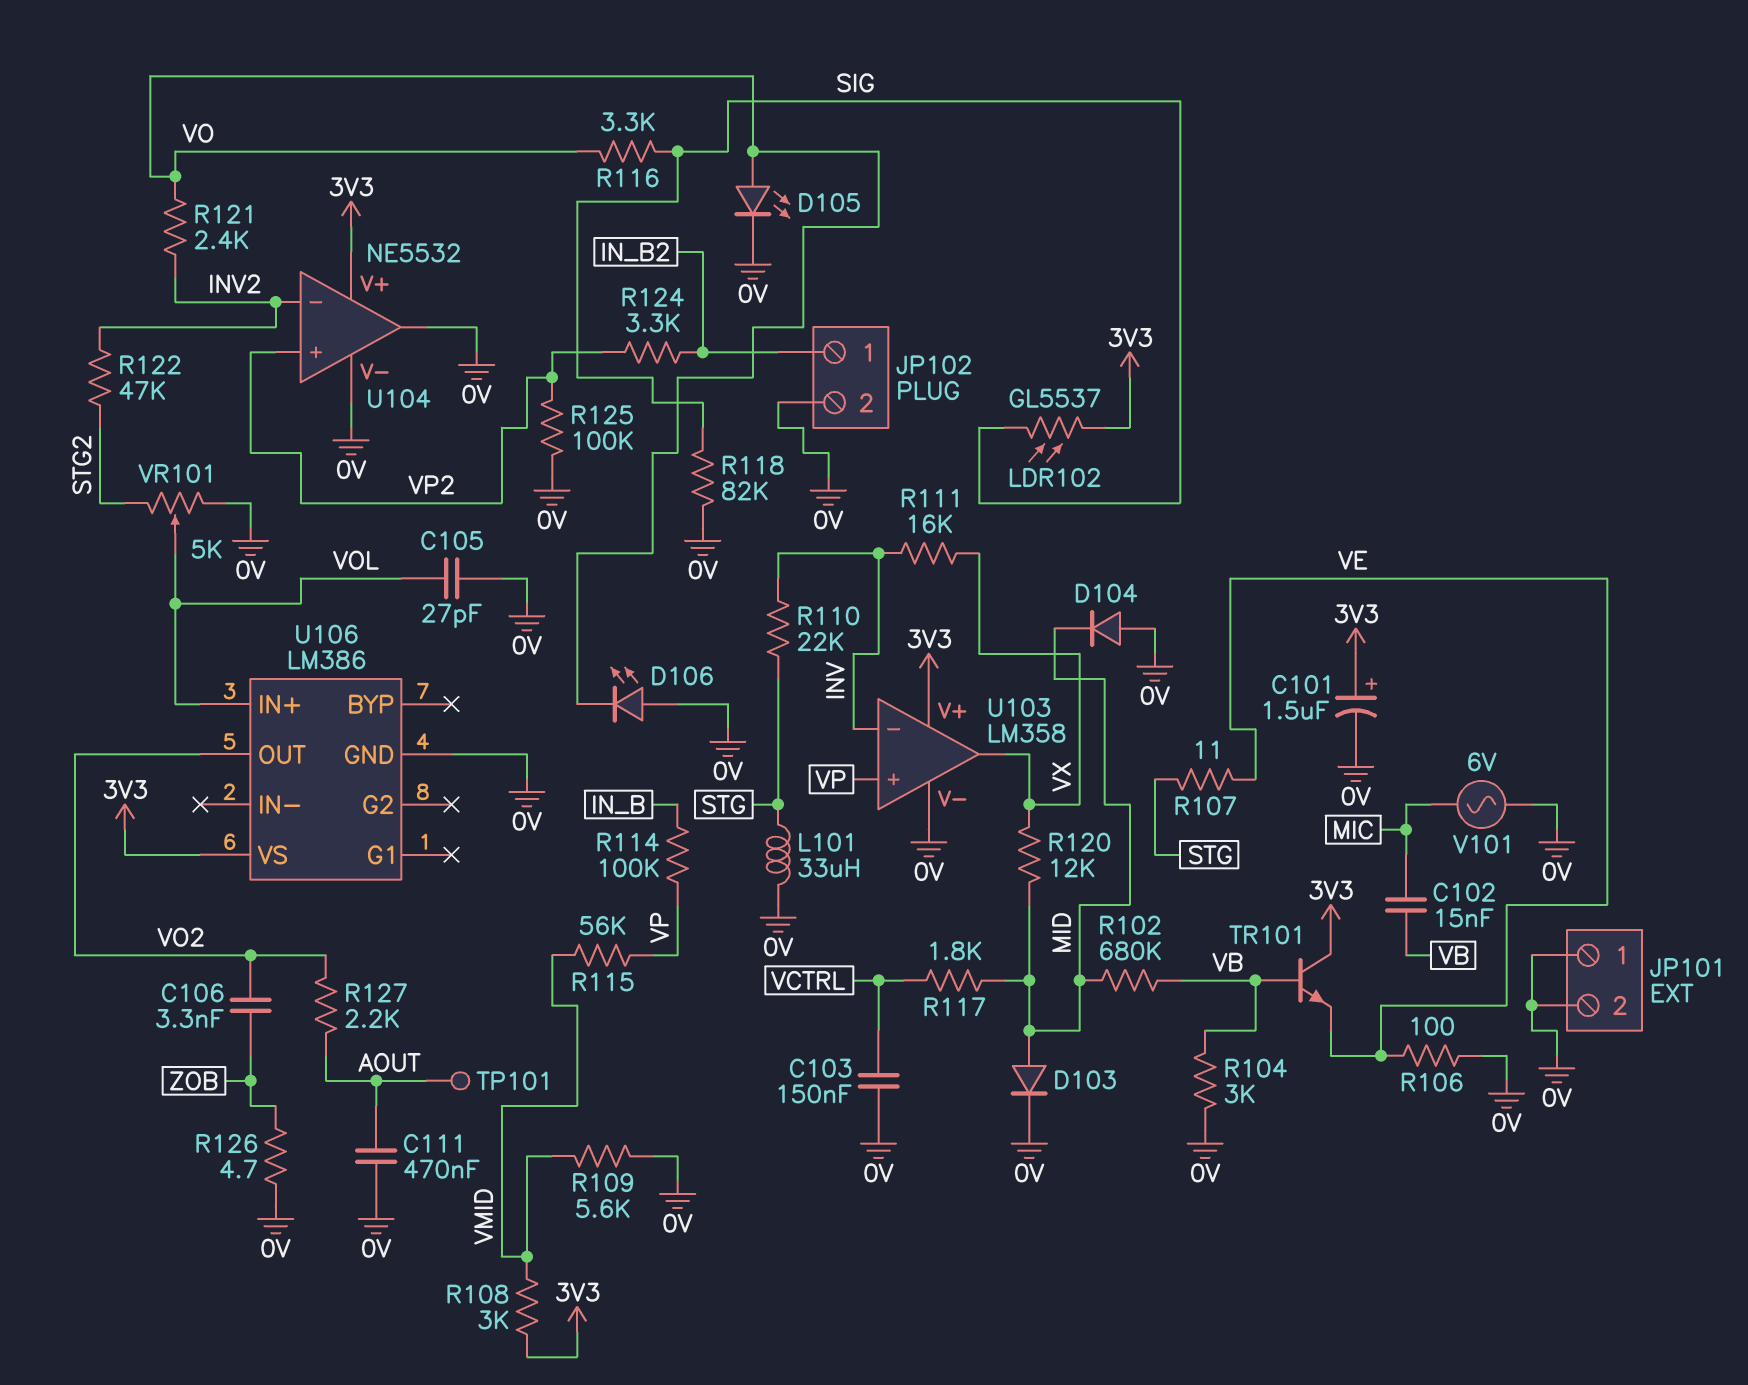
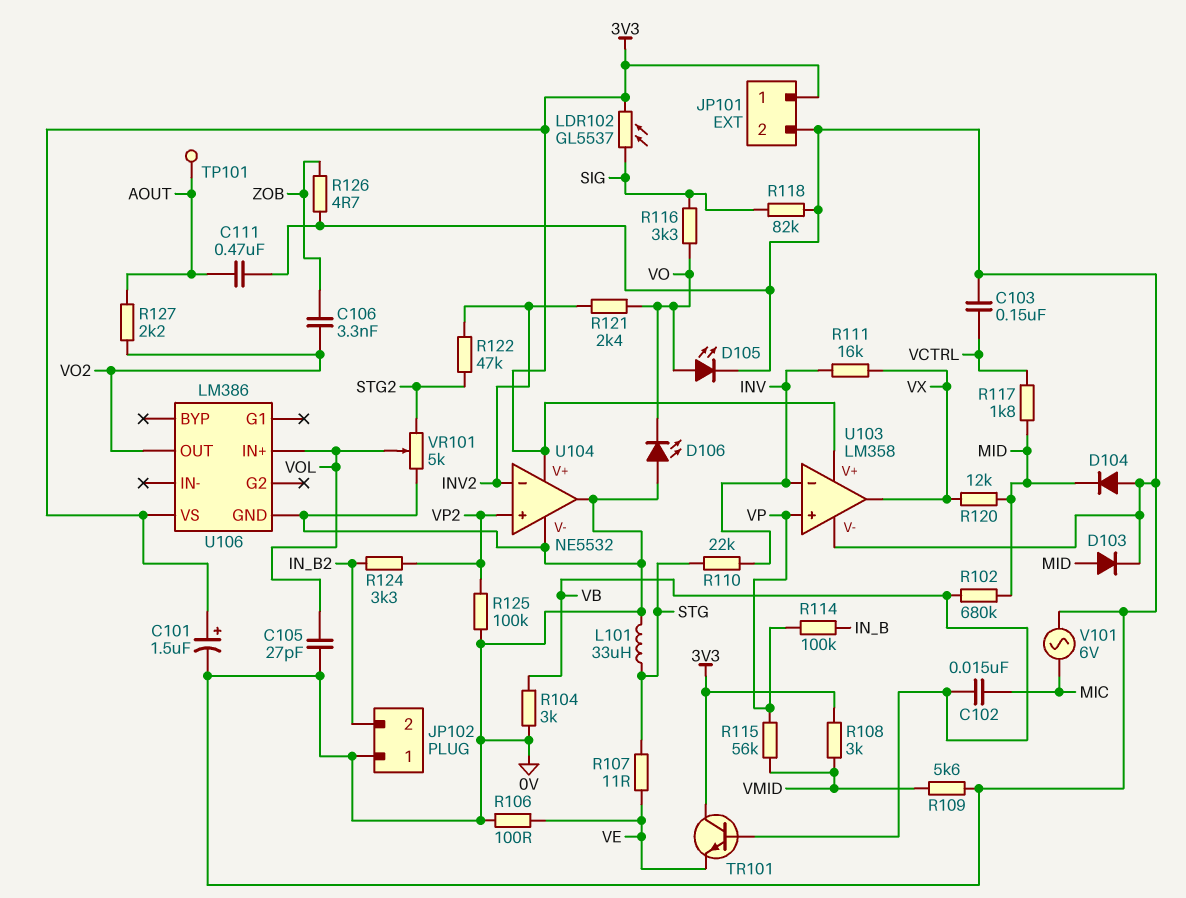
JP101 pin 1: 0V -> 3V3
JP102 pin 1: IN_B2 -> 0V
JP102 pin 2: 0V -> IN_B2

